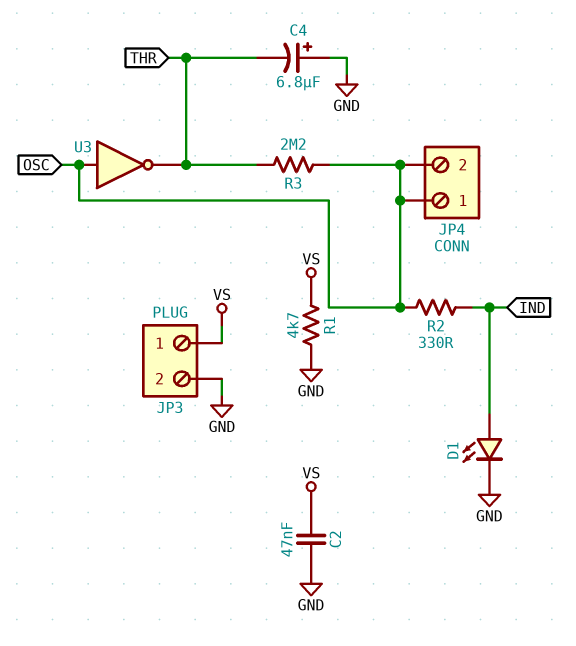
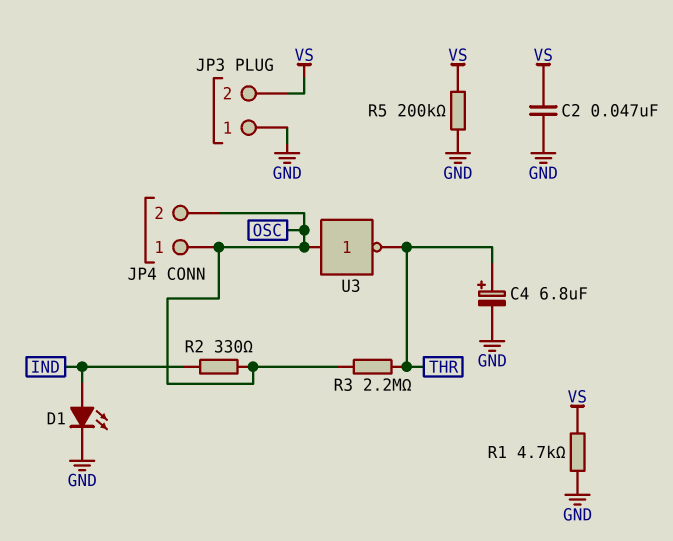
C4: 6.8uF (plus GND, minus THR) -> 6.8uF (plus THR, minus GND)
JP3 pin 1: VS -> GND
JP3 pin 2: GND -> VS
R5: none -> 200k (GND, VS)

